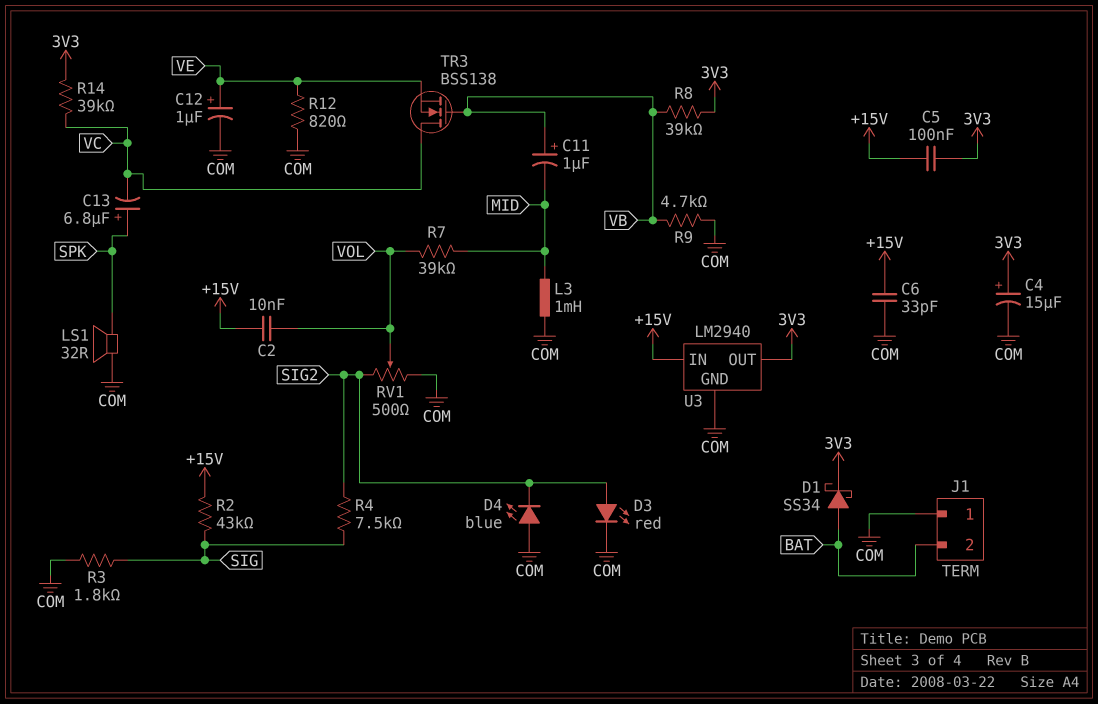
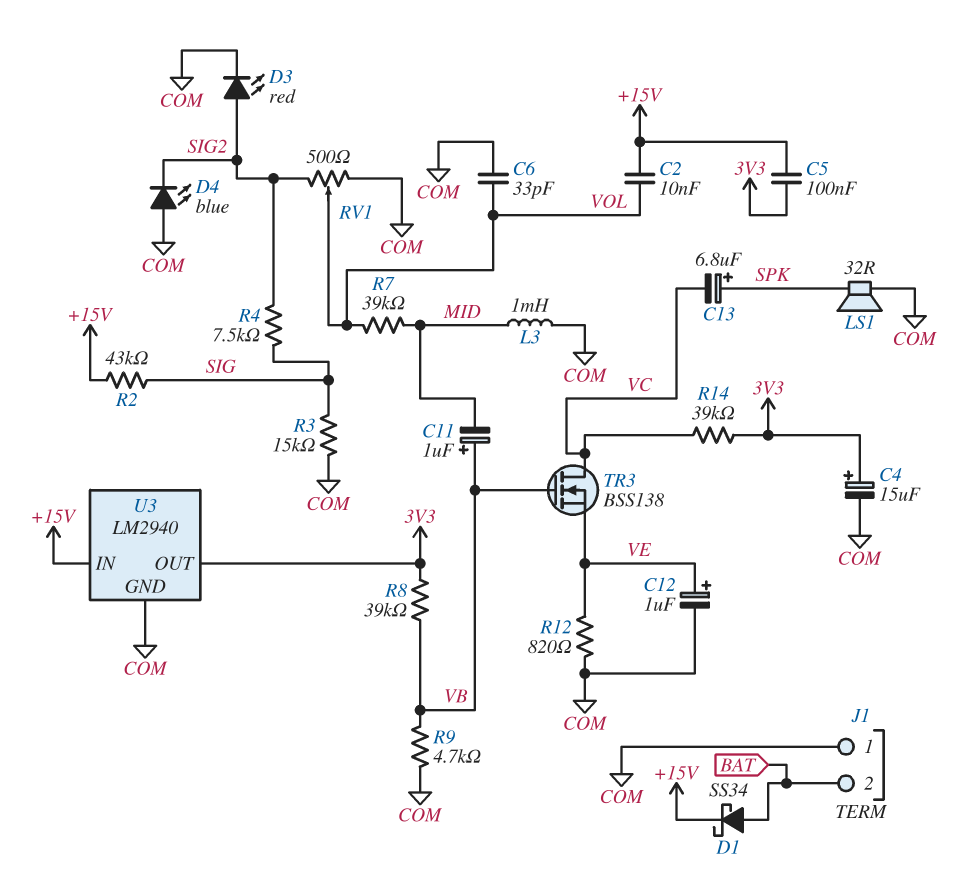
C6: 33pF (+15V, COM) -> 33pF (COM, VOL)
D1: schottky SS34 (A BAT, K 3V3) -> schottky SS34 (A BAT, K +15V)
R3: 1.8k (COM, SIG) -> 15k (COM, SIG)

